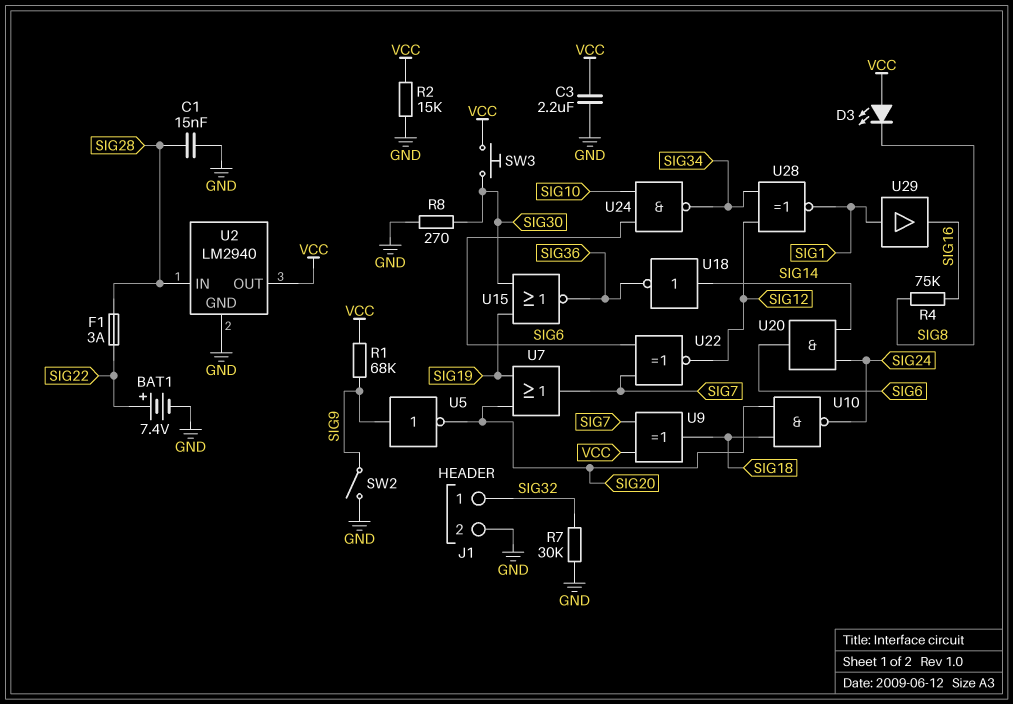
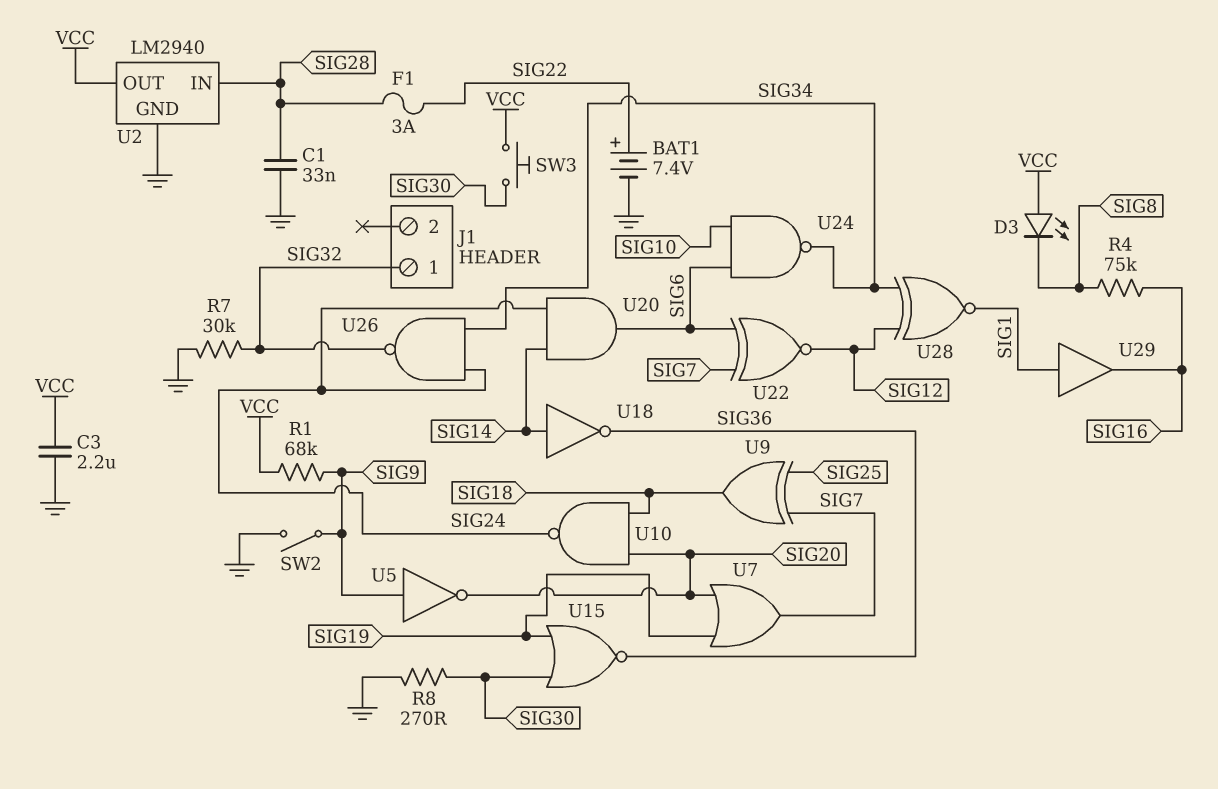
C1: 15nF (GND, SIG28) -> 33nF (GND, SIG28)
J1 pin 2: GND -> none
R2: 15k (GND, VCC) -> none
U9: XOR (in SIG7, in VCC, out SIG18) -> XOR (in SIG7, in SIG25, out SIG18)
U26: none -> NAND (in SIG24, in SIG34, out SIG32)

